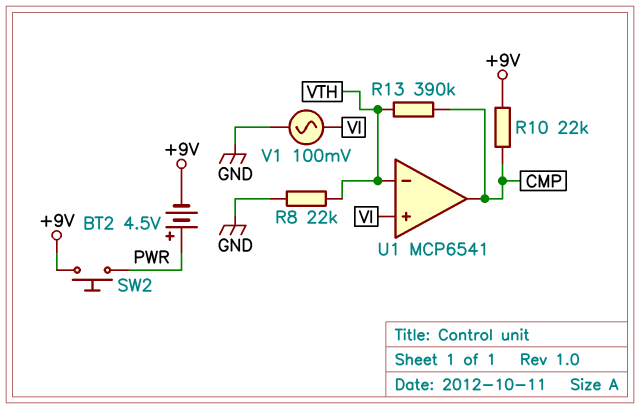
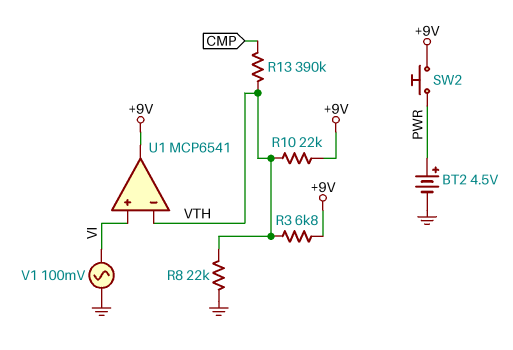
BT2: 4.5V (plus PWR, minus +9V) -> 4.5V (plus PWR, minus GND)
R3: none -> 6.8k (+9V, VTH)
R10: 22k (+9V, CMP) -> 22k (+9V, VTH)
U1 pin out: CMP -> +9V

